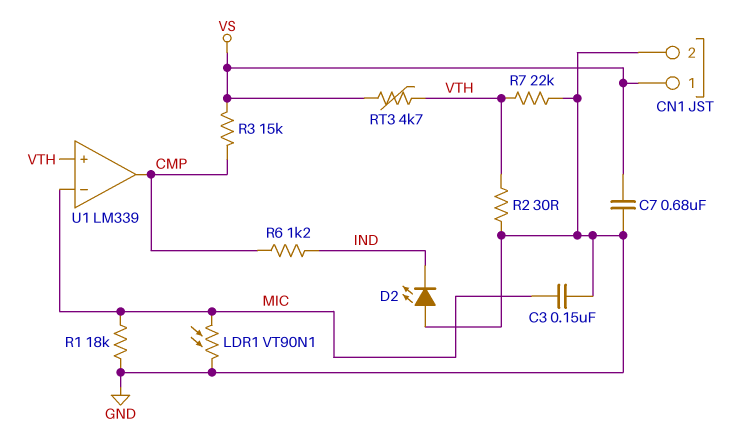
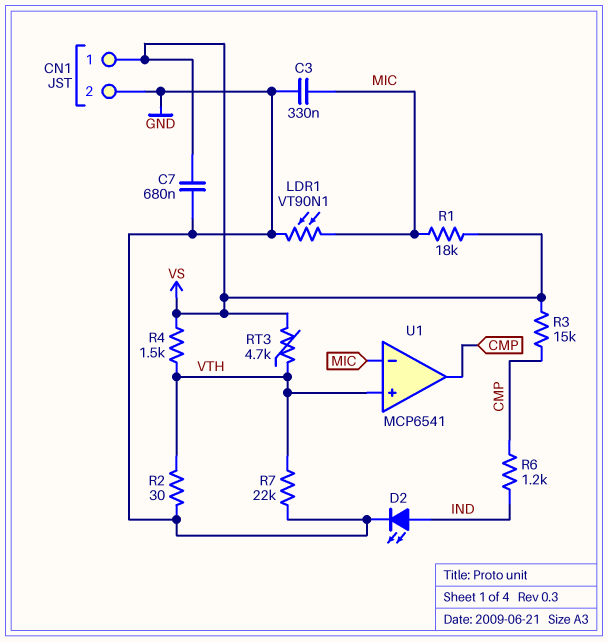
C3: 150nF (GND, MIC) -> 330nF (GND, MIC)
D2: LED (A GND, K IND) -> LED (A IND, K GND)
R1: 18k (GND, MIC) -> 18k (MIC, VS)
R4: none -> 1.5k (VS, VTH)
U1: LM339 -> MCP6541

